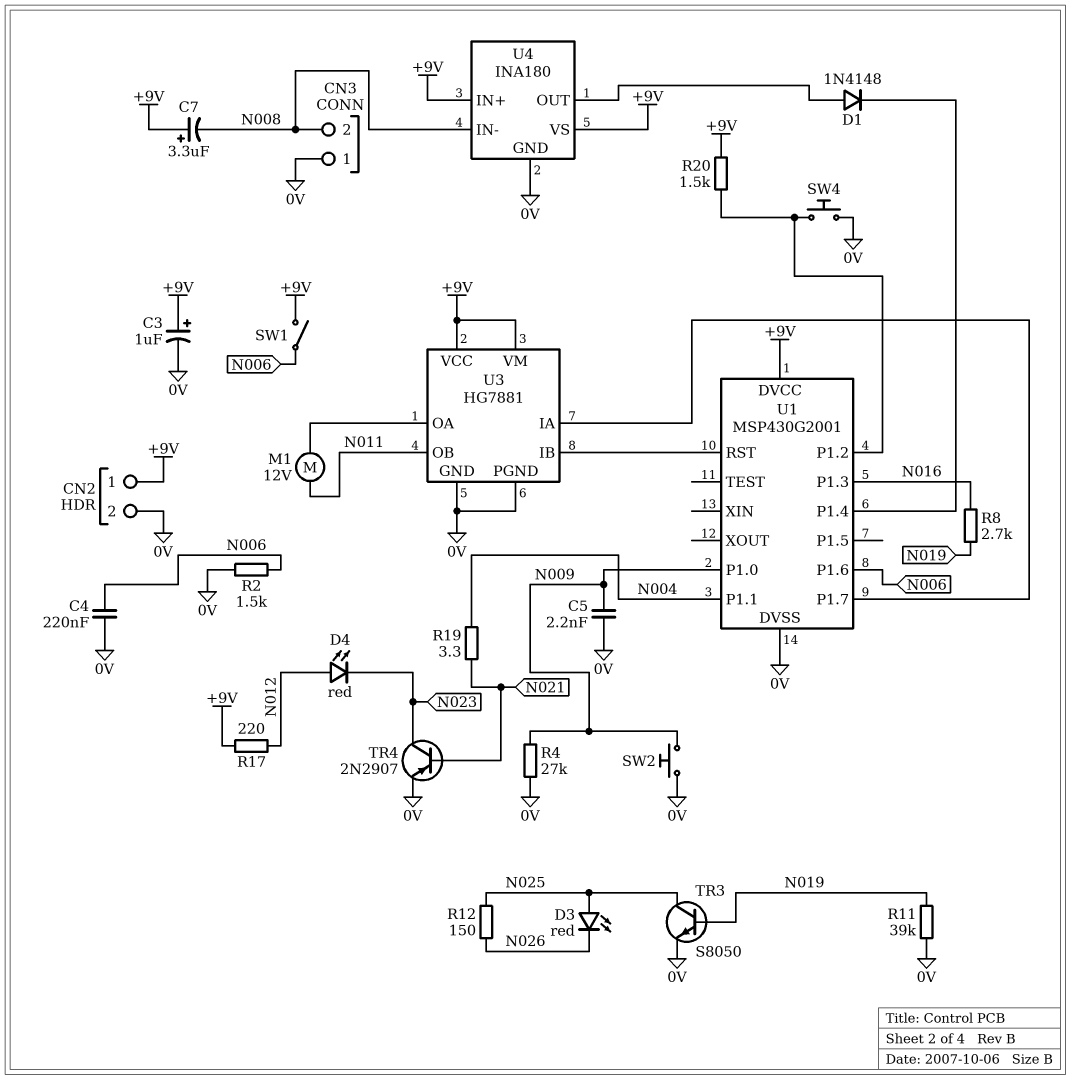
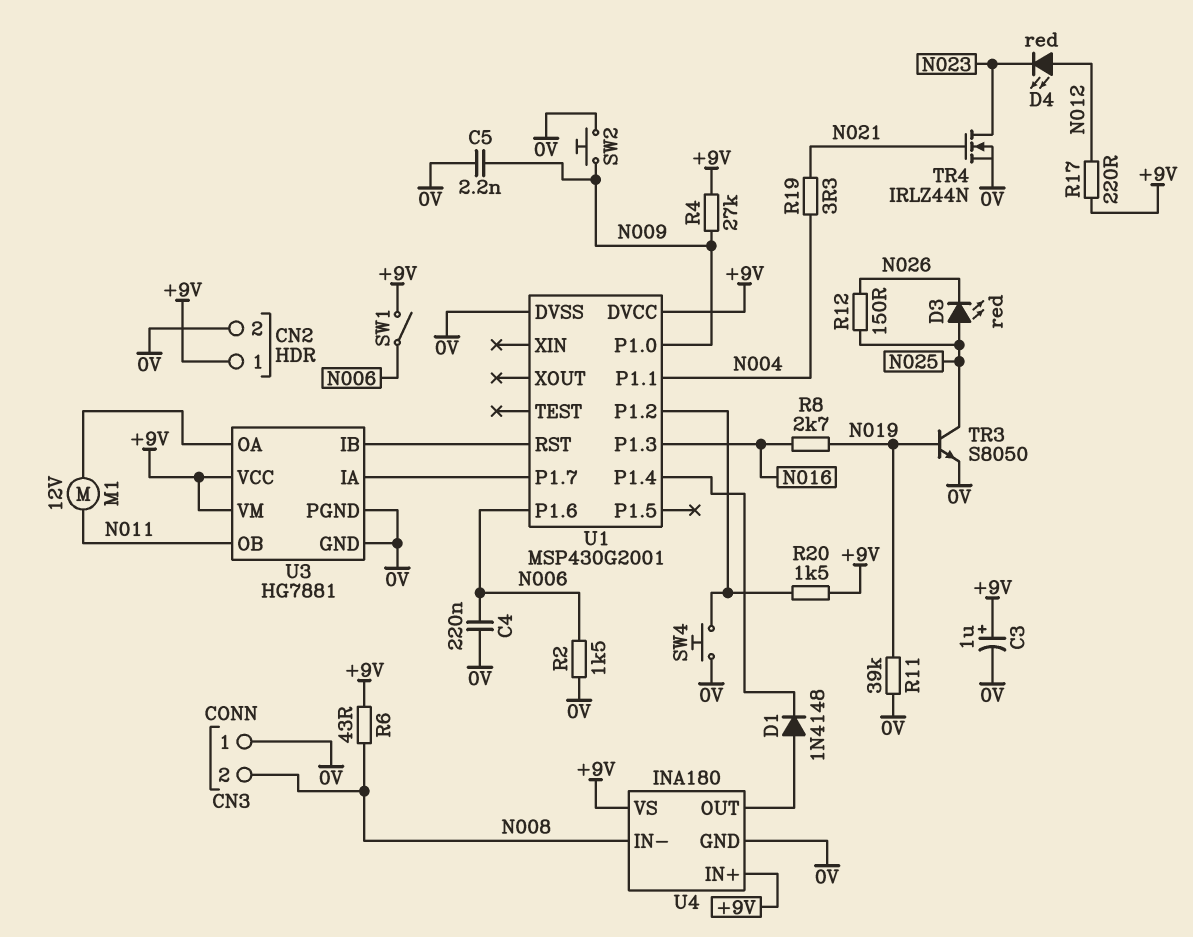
C7: 3.3uF (plus +9V, minus N008) -> none
R4: 27k (0V, N009) -> 27k (+9V, N009)
R6: none -> 43 (+9V, N008)
TR4: PNP 2N2907 (B N021, C N023, E 0V) -> NMOS IRLZ44N (G N021, D N023, S 0V)

